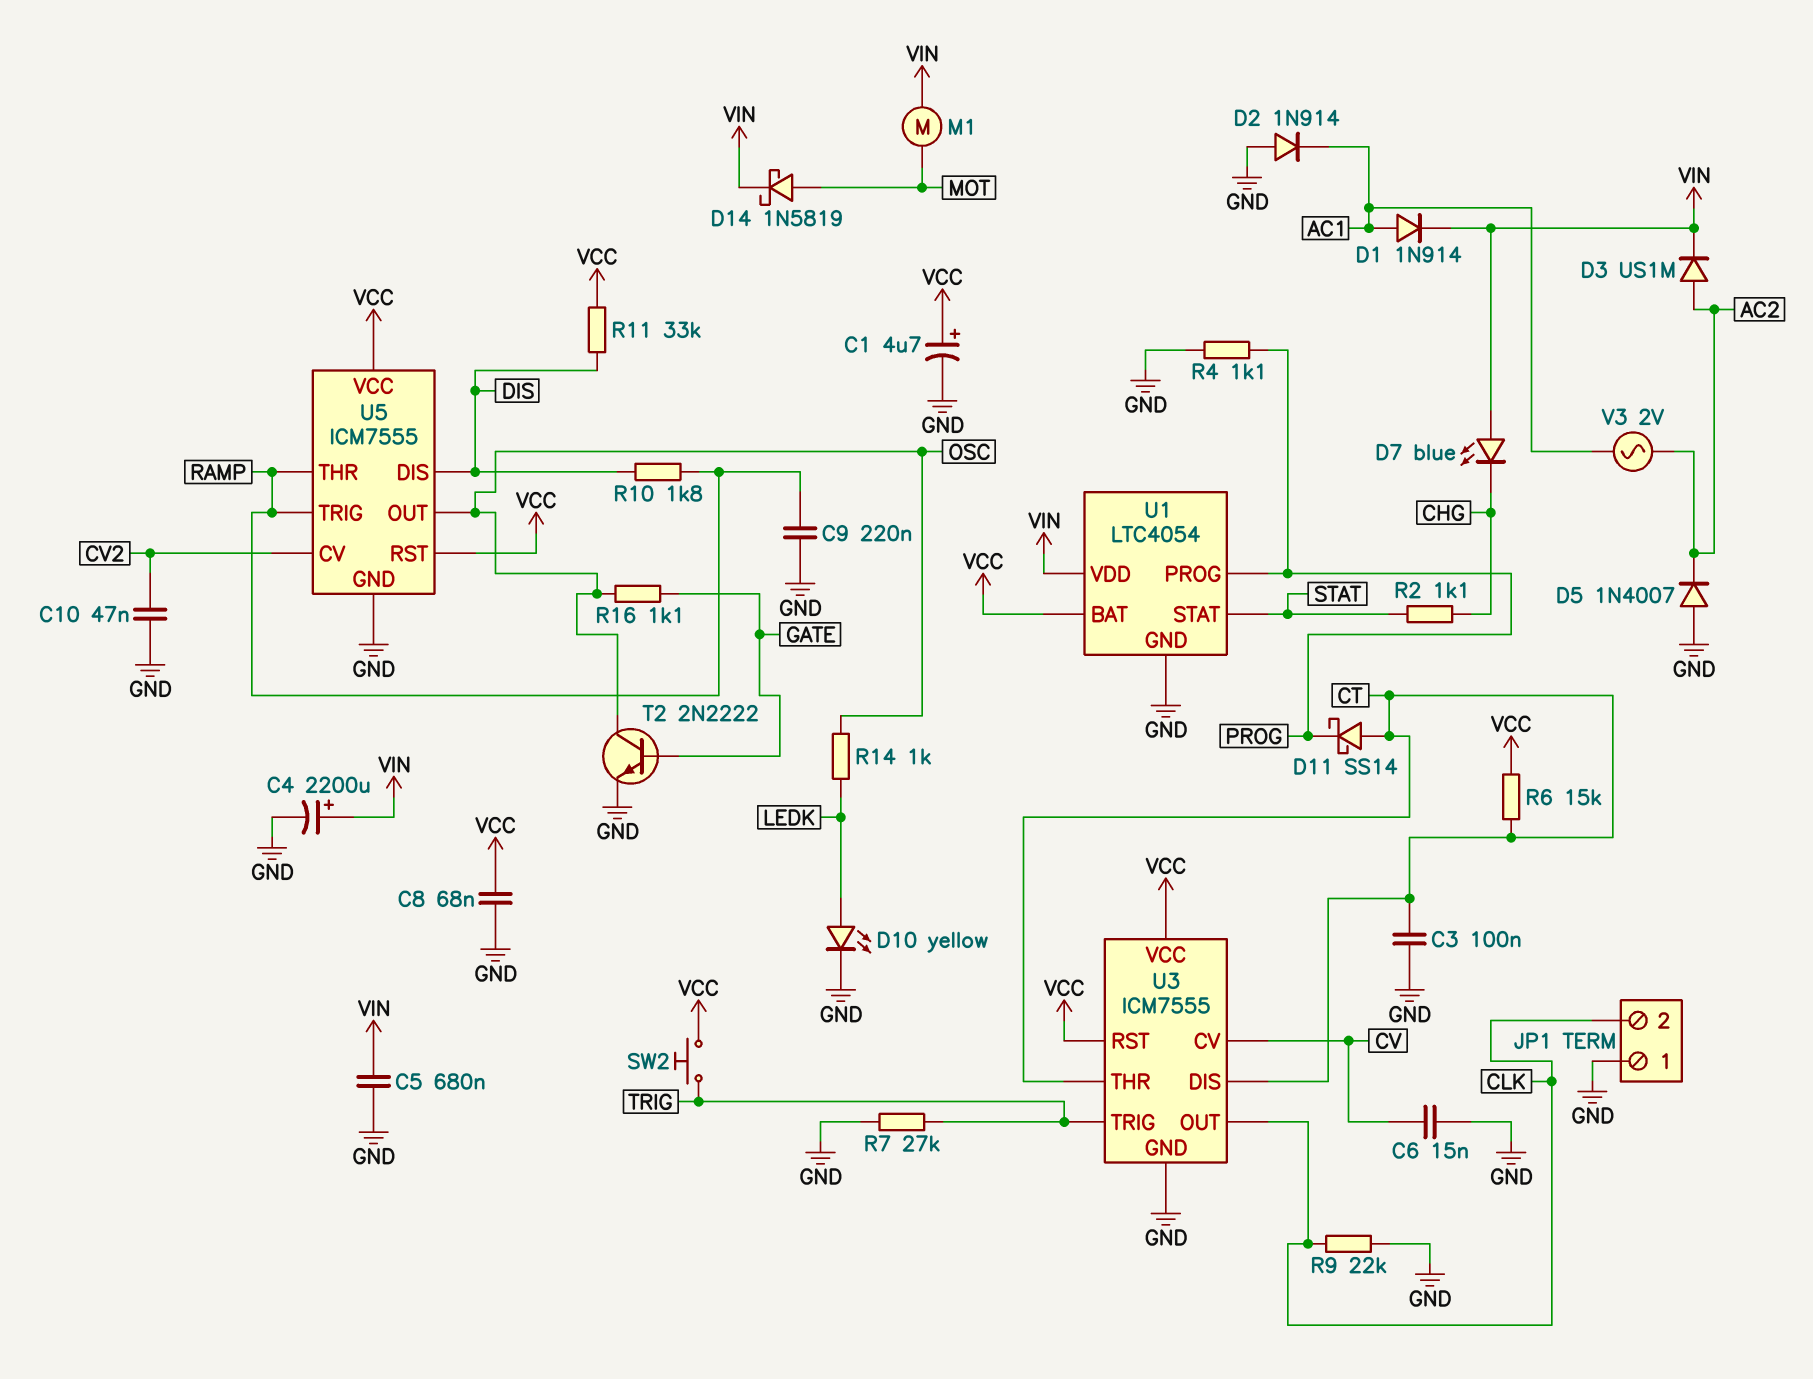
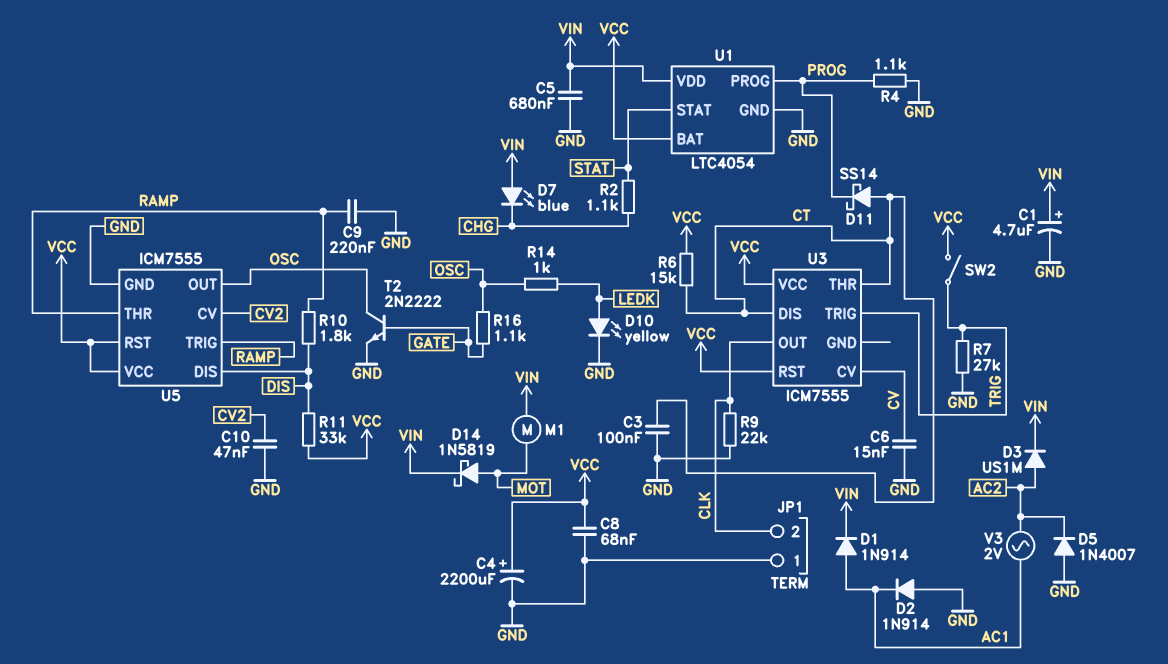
C1: 4.7uF (plus VCC, minus GND) -> 4.7uF (plus VIN, minus GND)
C4: 2200uF (plus VIN, minus GND) -> 2200uF (plus VCC, minus GND)
SW2: button (TRIG, VCC) -> switch (TRIG, VCC)
U3 pin GND: GND -> none

